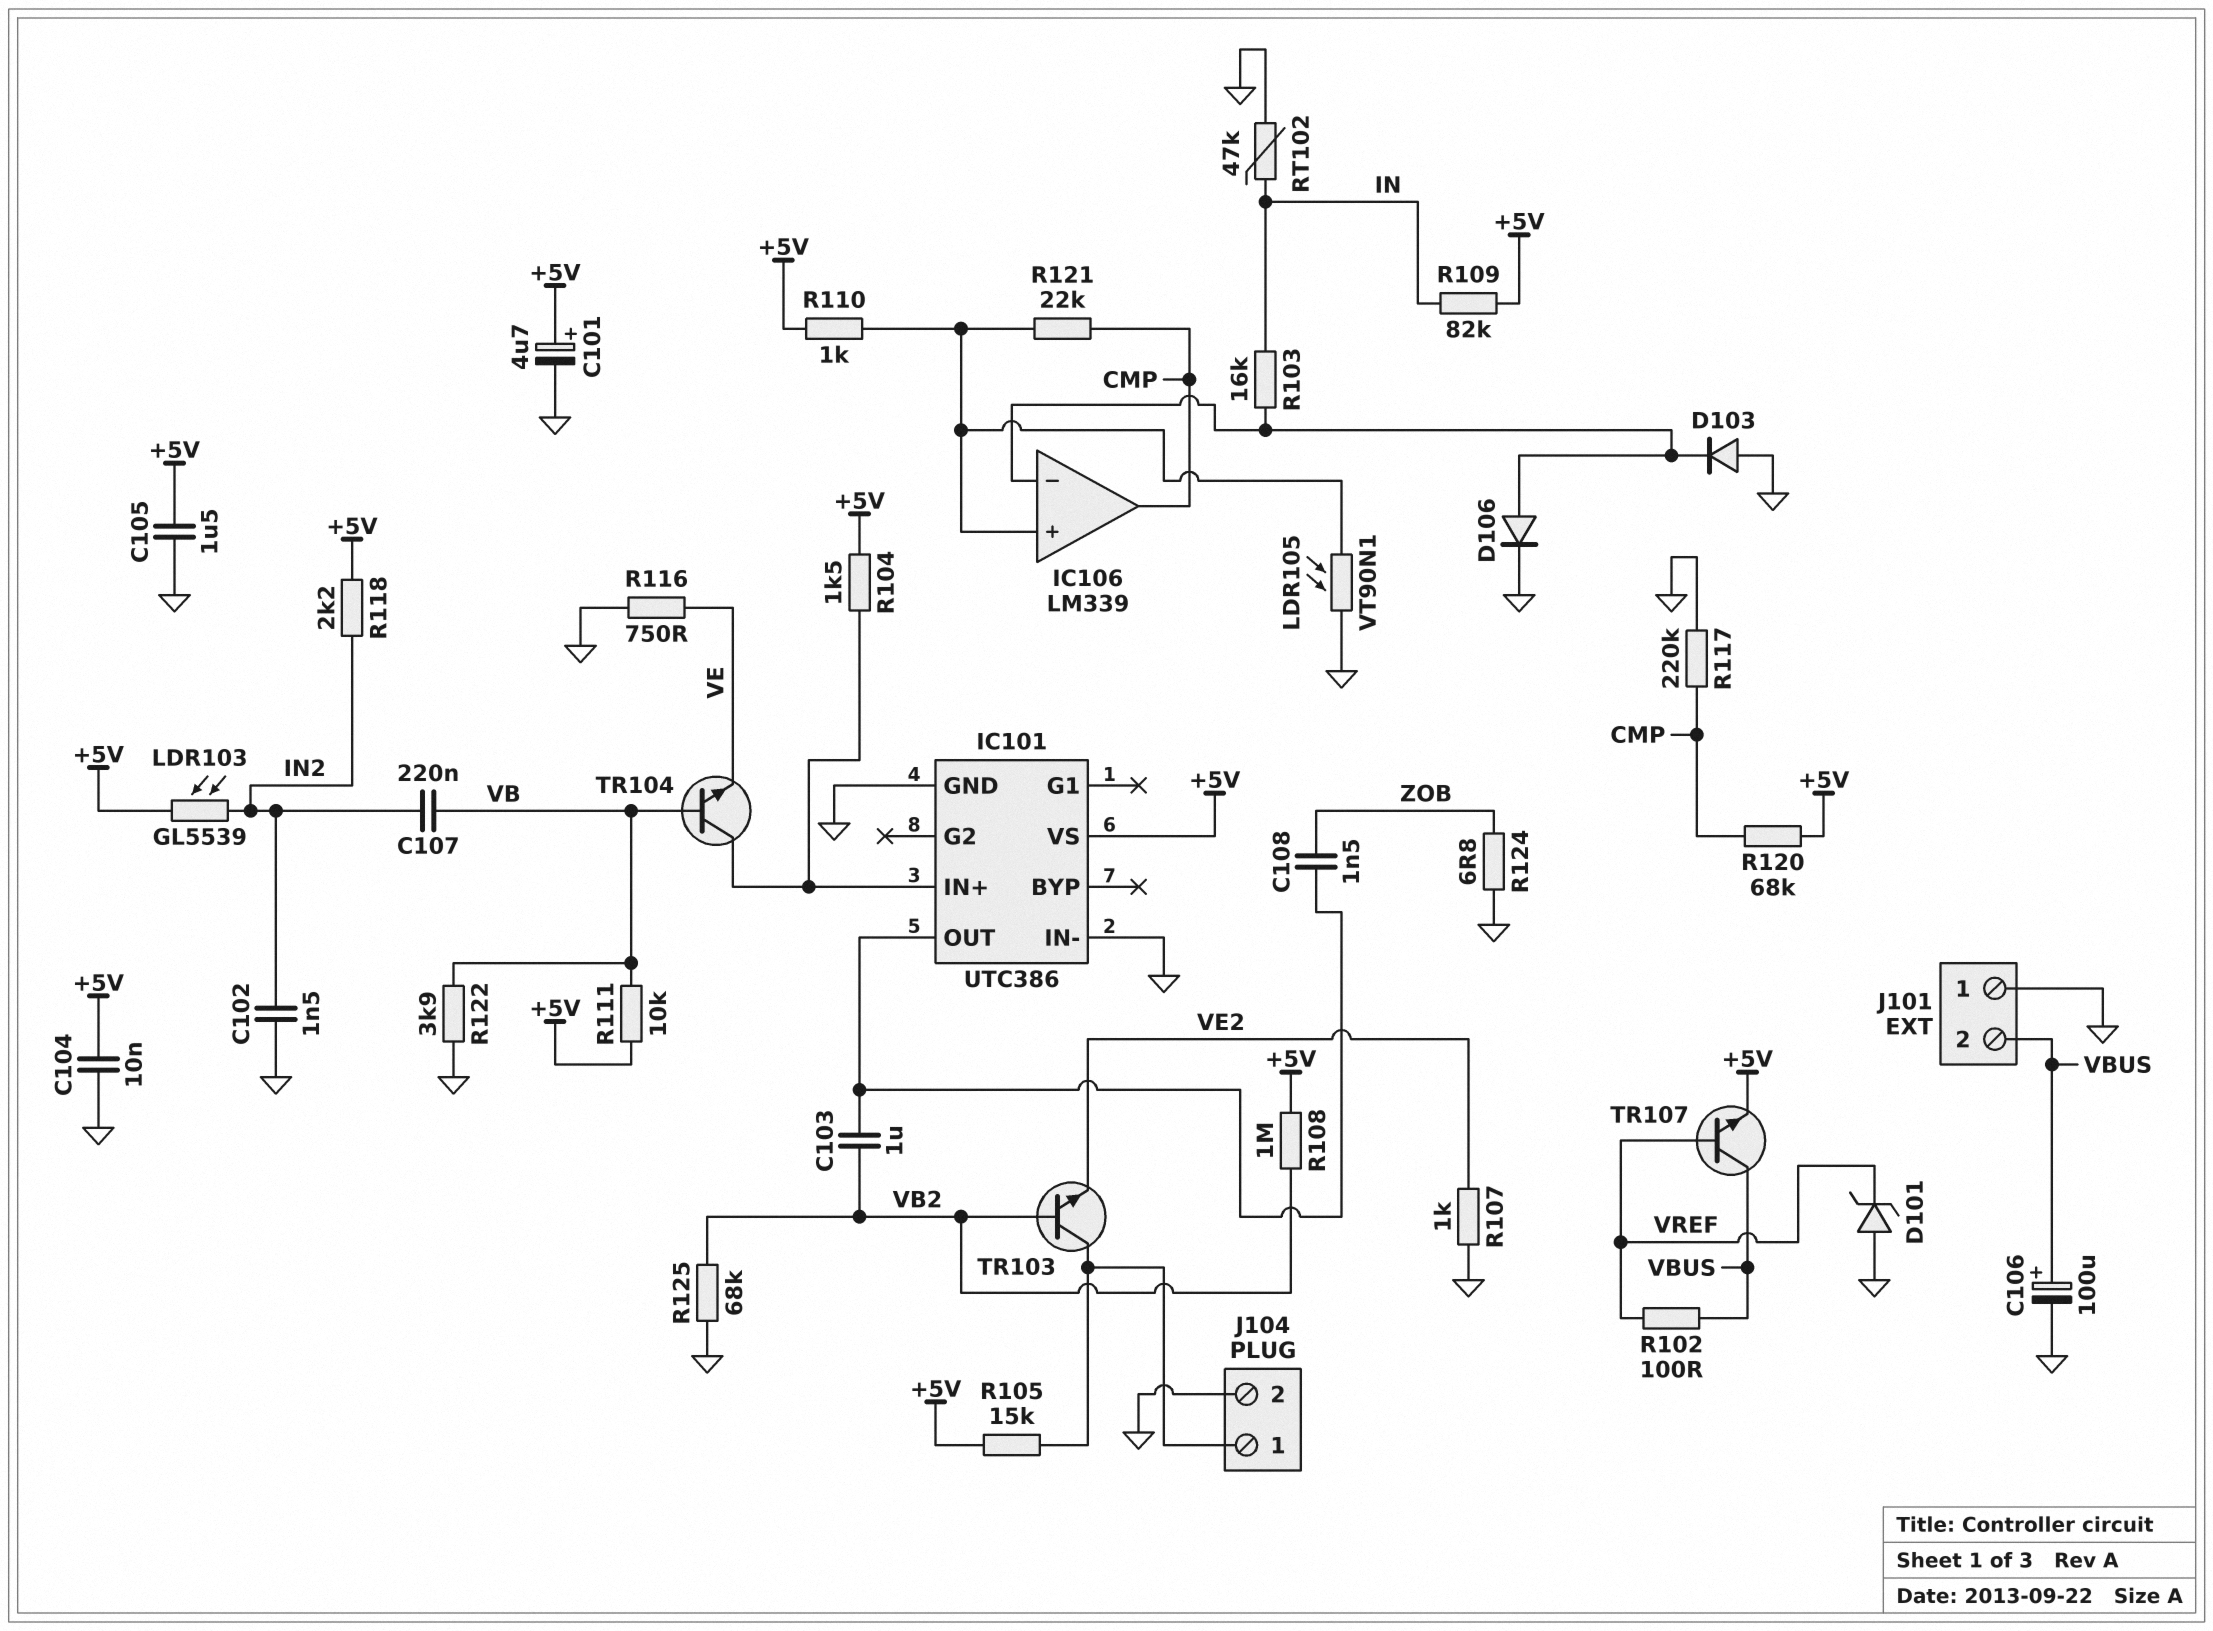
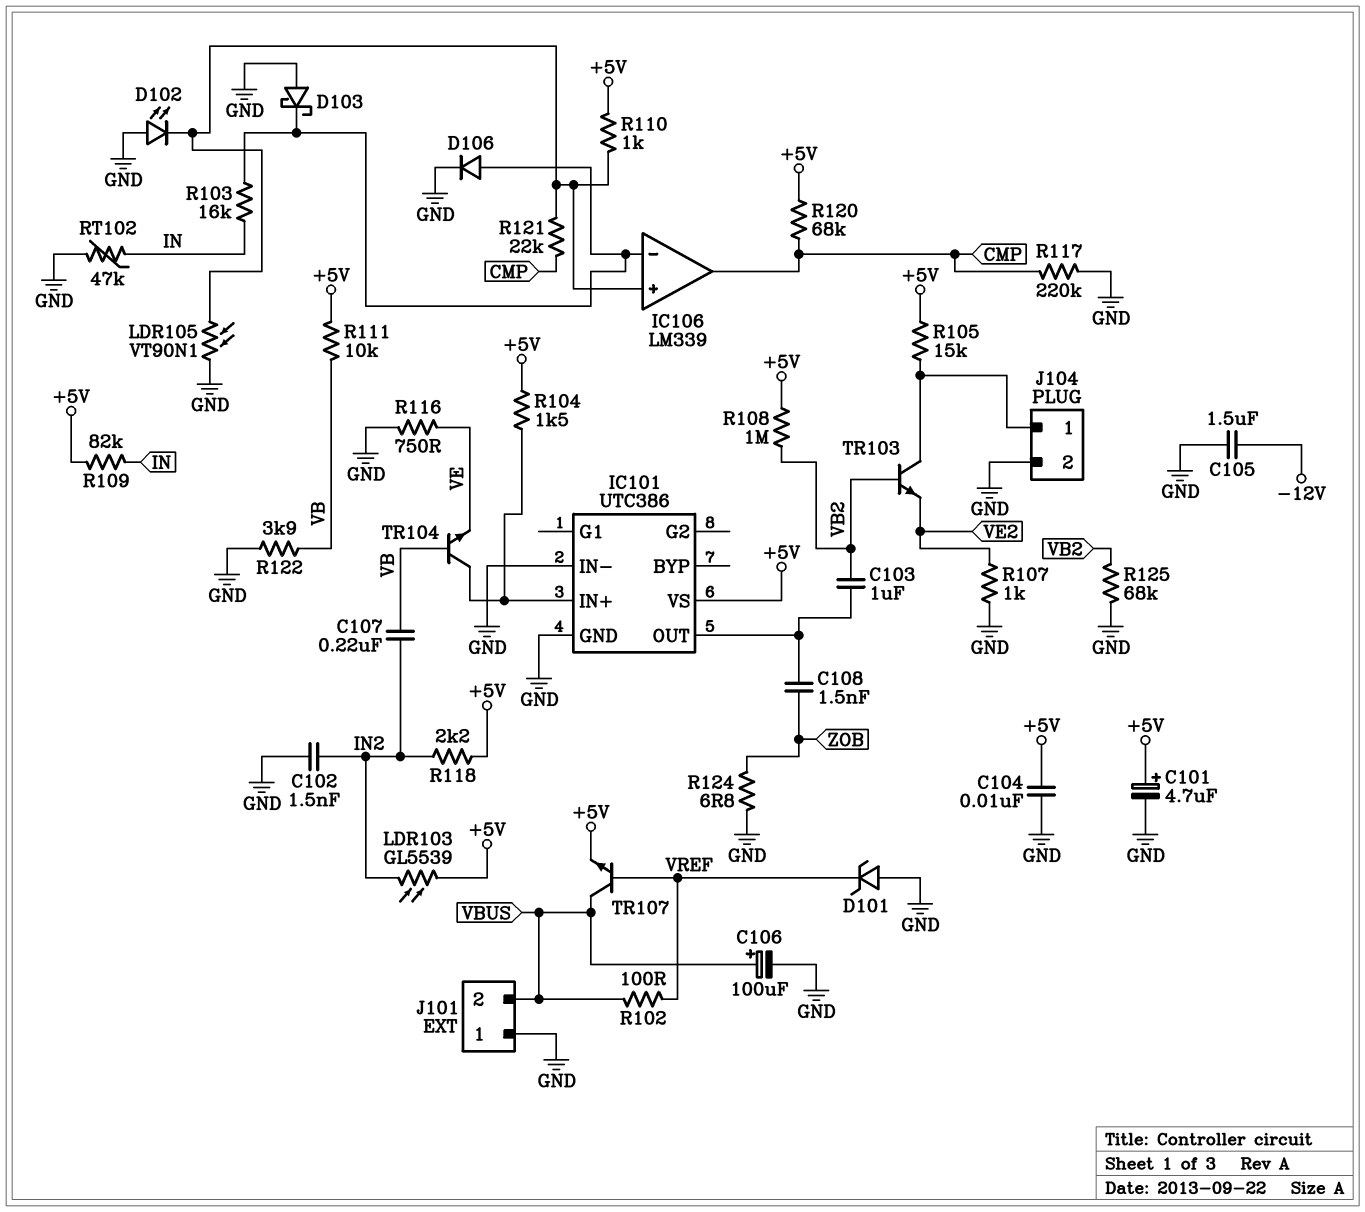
C105: 1.5uF (+5V, GND) -> 1.5uF (-12V, GND)
D102: none -> LED (A GND, K IC106/in+)
D103: diode (A GND, K IC106/in-) -> schottky (A GND, K IC106/in-)

